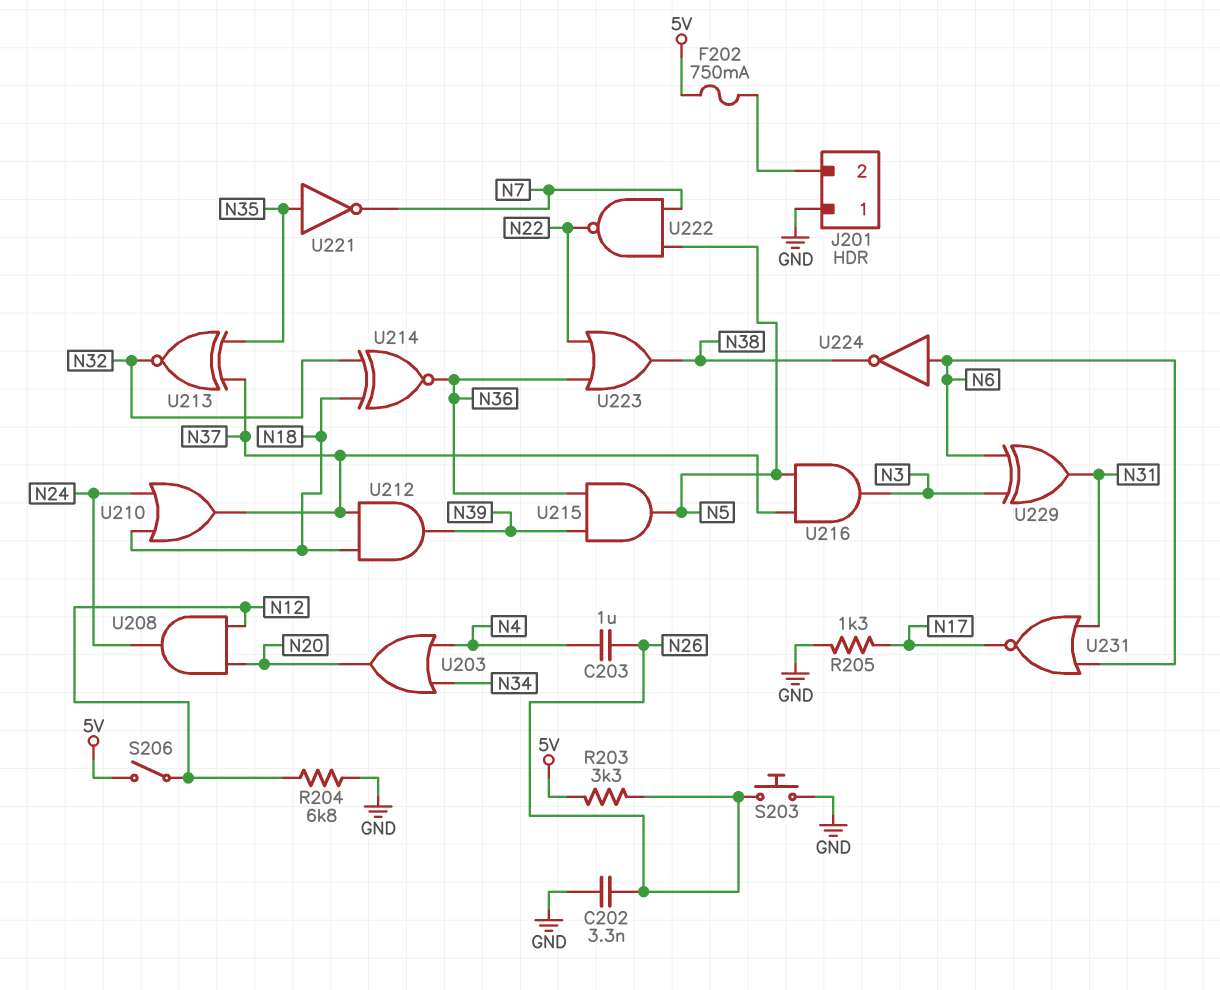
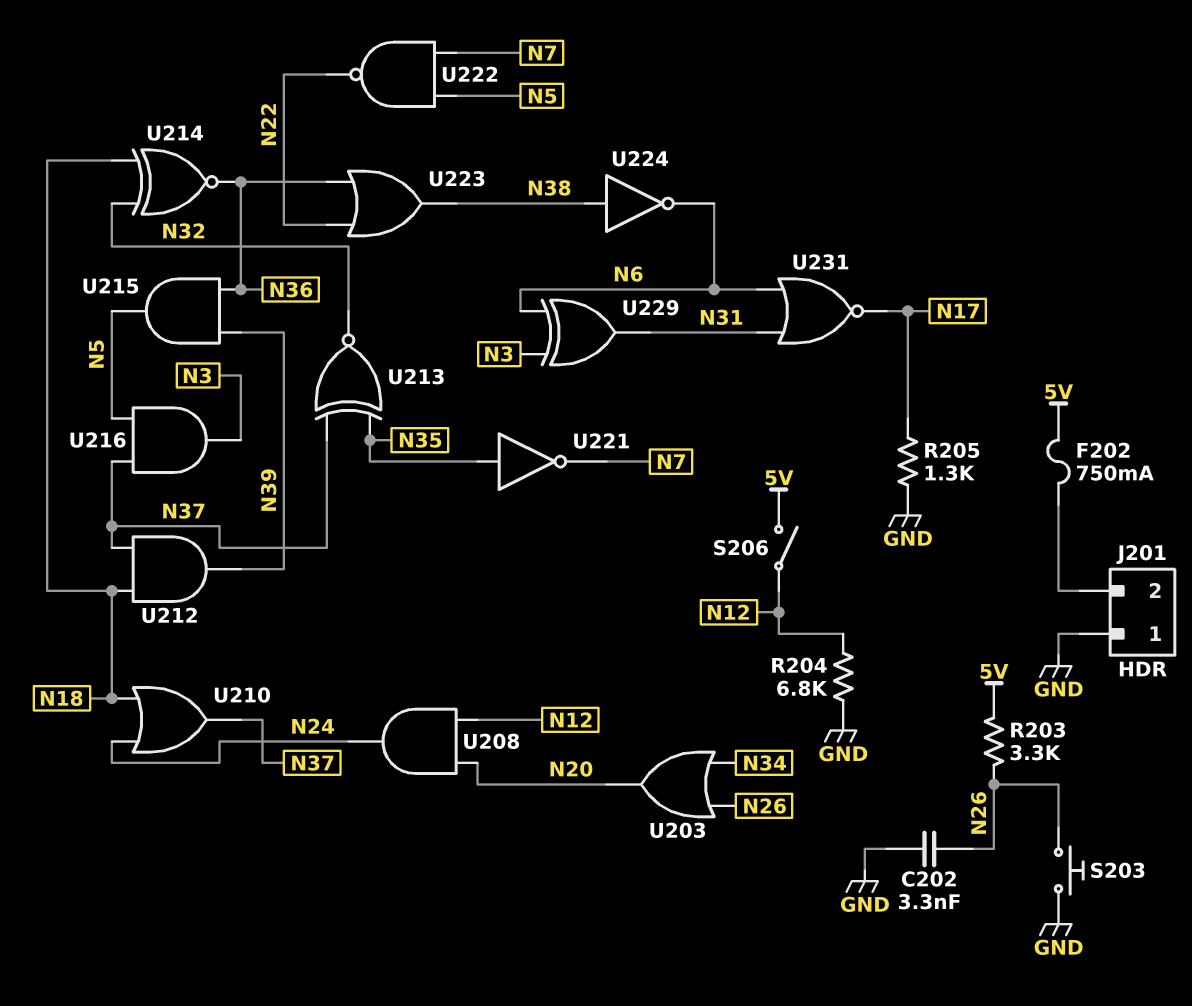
C203: 1uF (N4, N26) -> none
U203: OR (in N4, in N34, out N20) -> OR (in N26, in N34, out N20)
U224: NOT (in N6, out N38) -> NOT (in N38, out N6)

